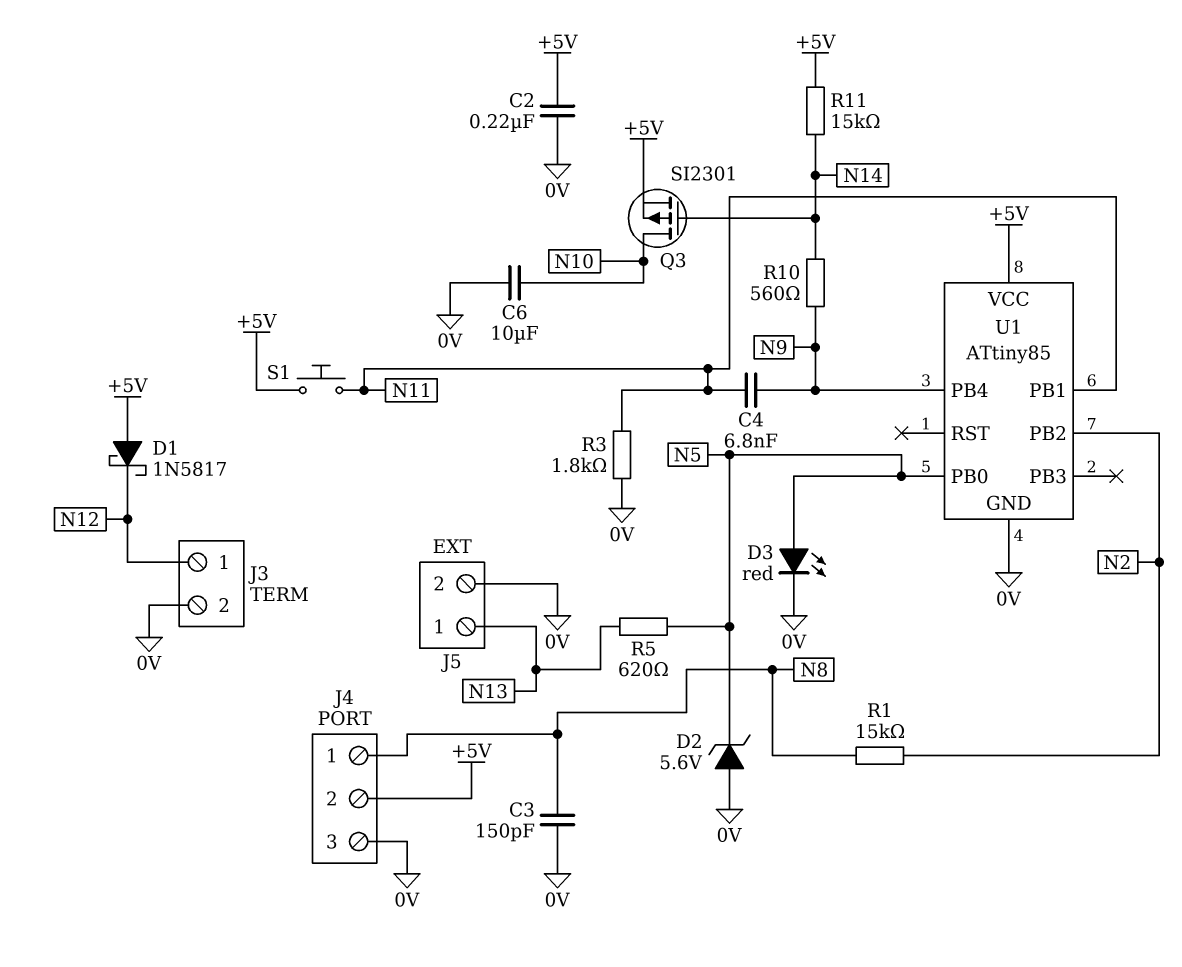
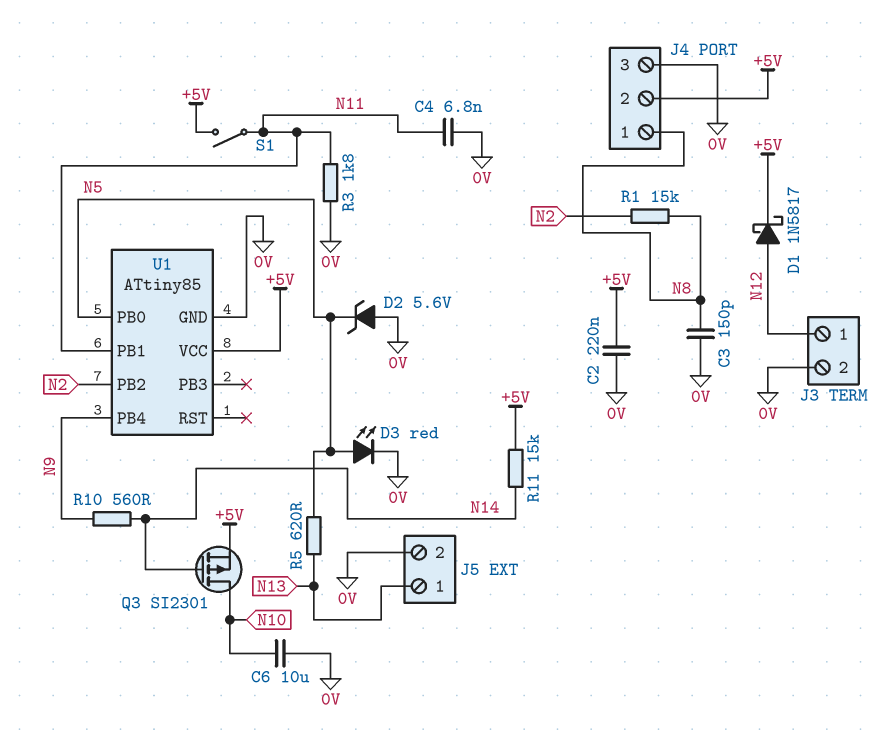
C4: 6.8nF (N9, N11) -> 6.8nF (0V, N11)
D1: schottky 1N5817 (A +5V, K N12) -> schottky 1N5817 (A N12, K +5V)
S1: button (+5V, N11) -> switch (+5V, N11)

